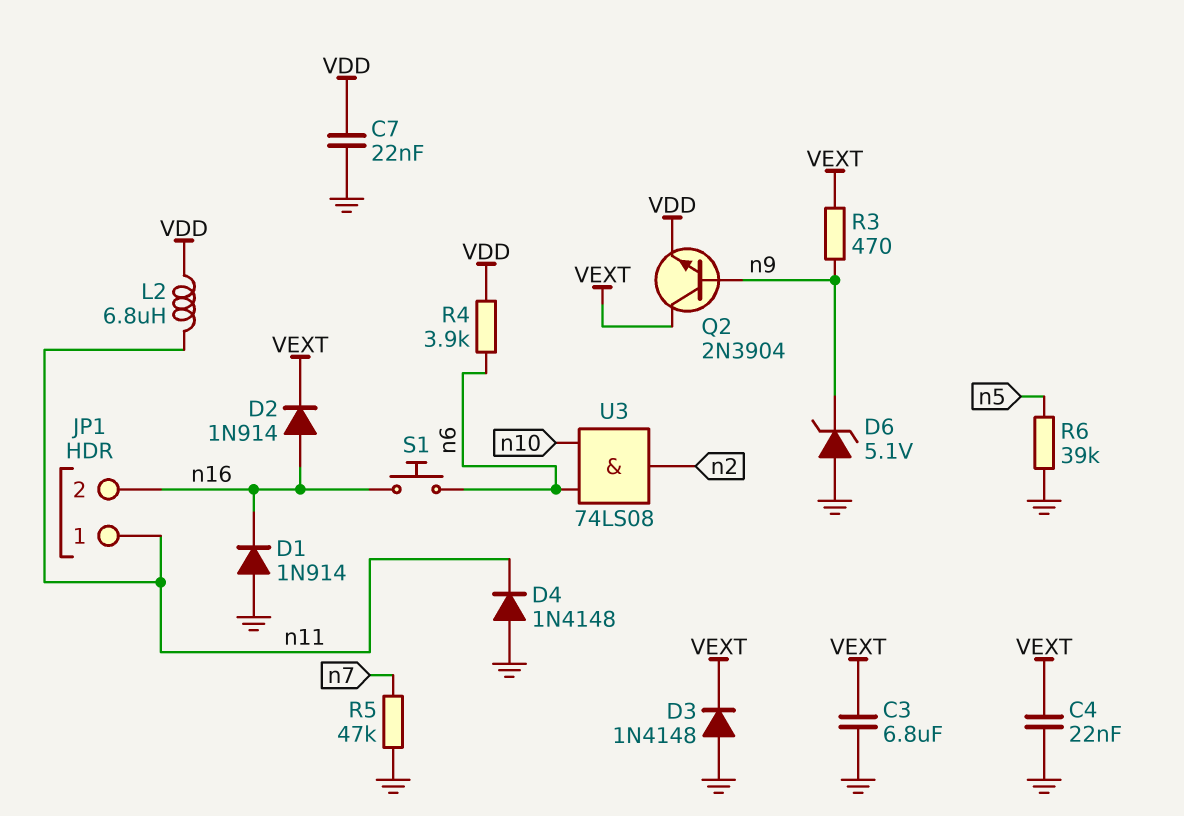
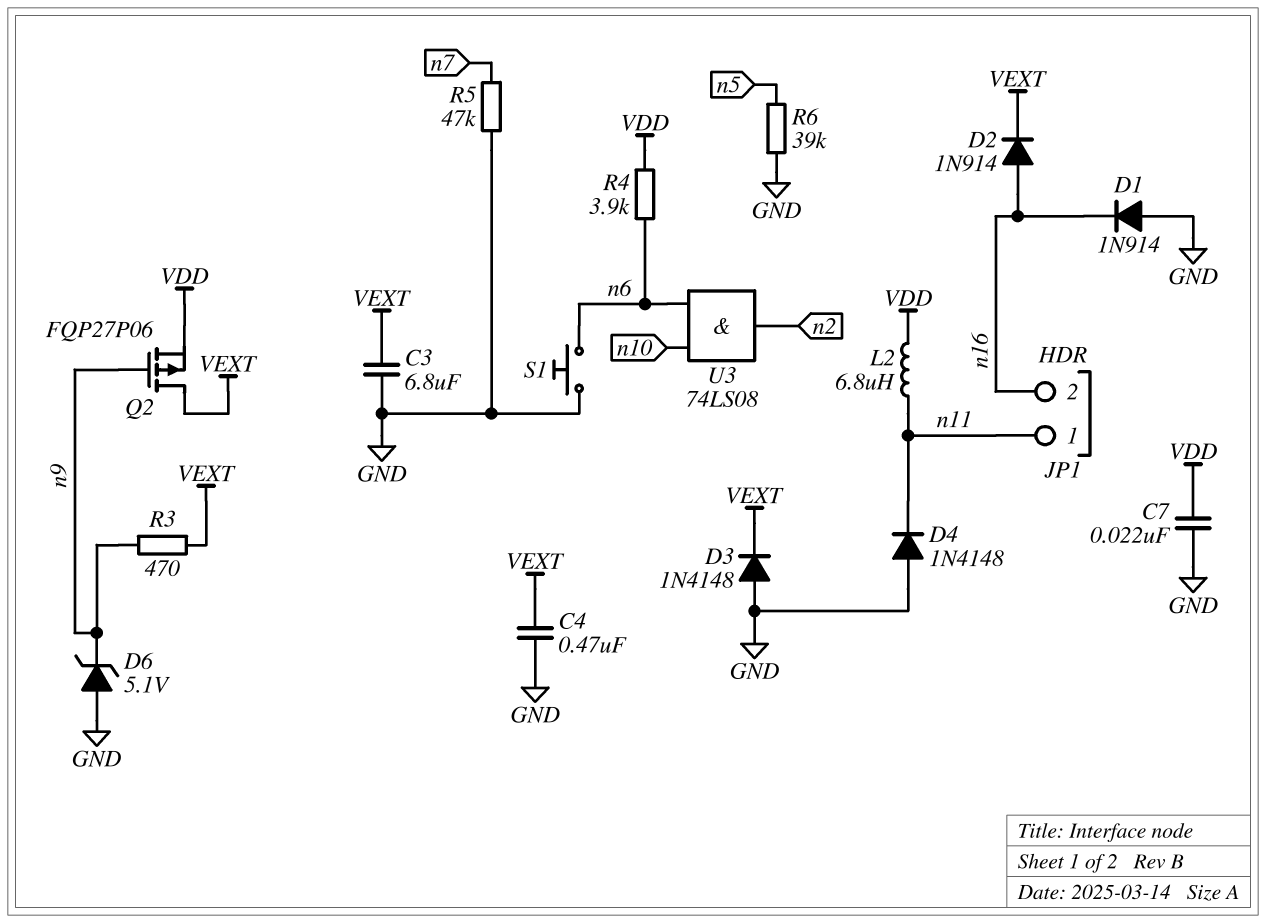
C4: 22nF (GND, VEXT) -> 470nF (GND, VEXT)
Q2: NPN 2N3904 (B n9, C VEXT, E VDD) -> PMOS FQP27P06 (G n9, D VEXT, S VDD)
S1: button (n6, n16) -> button (GND, n6)

